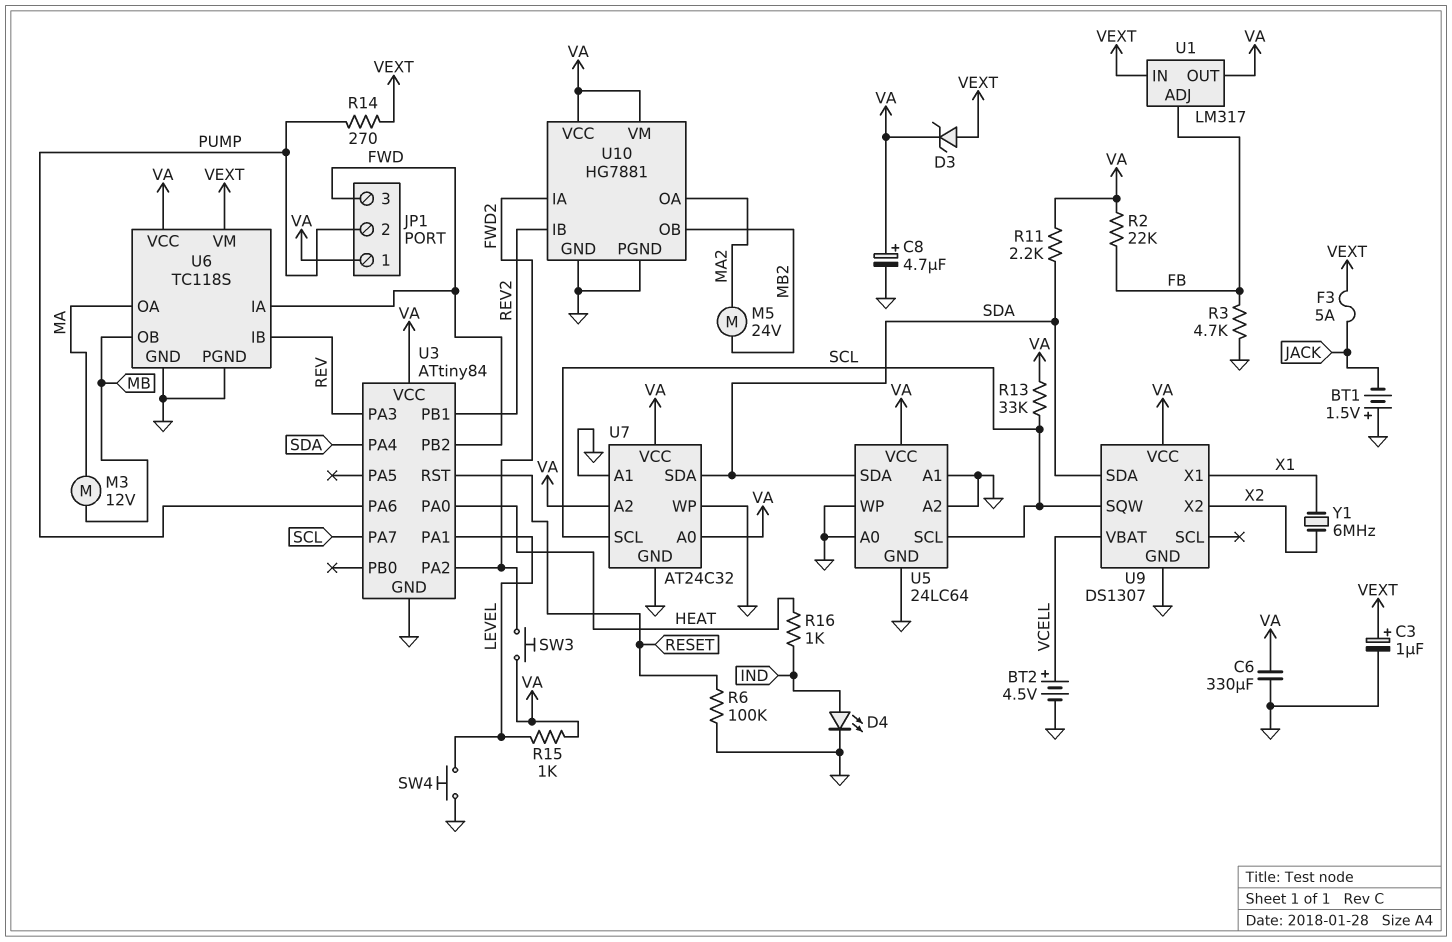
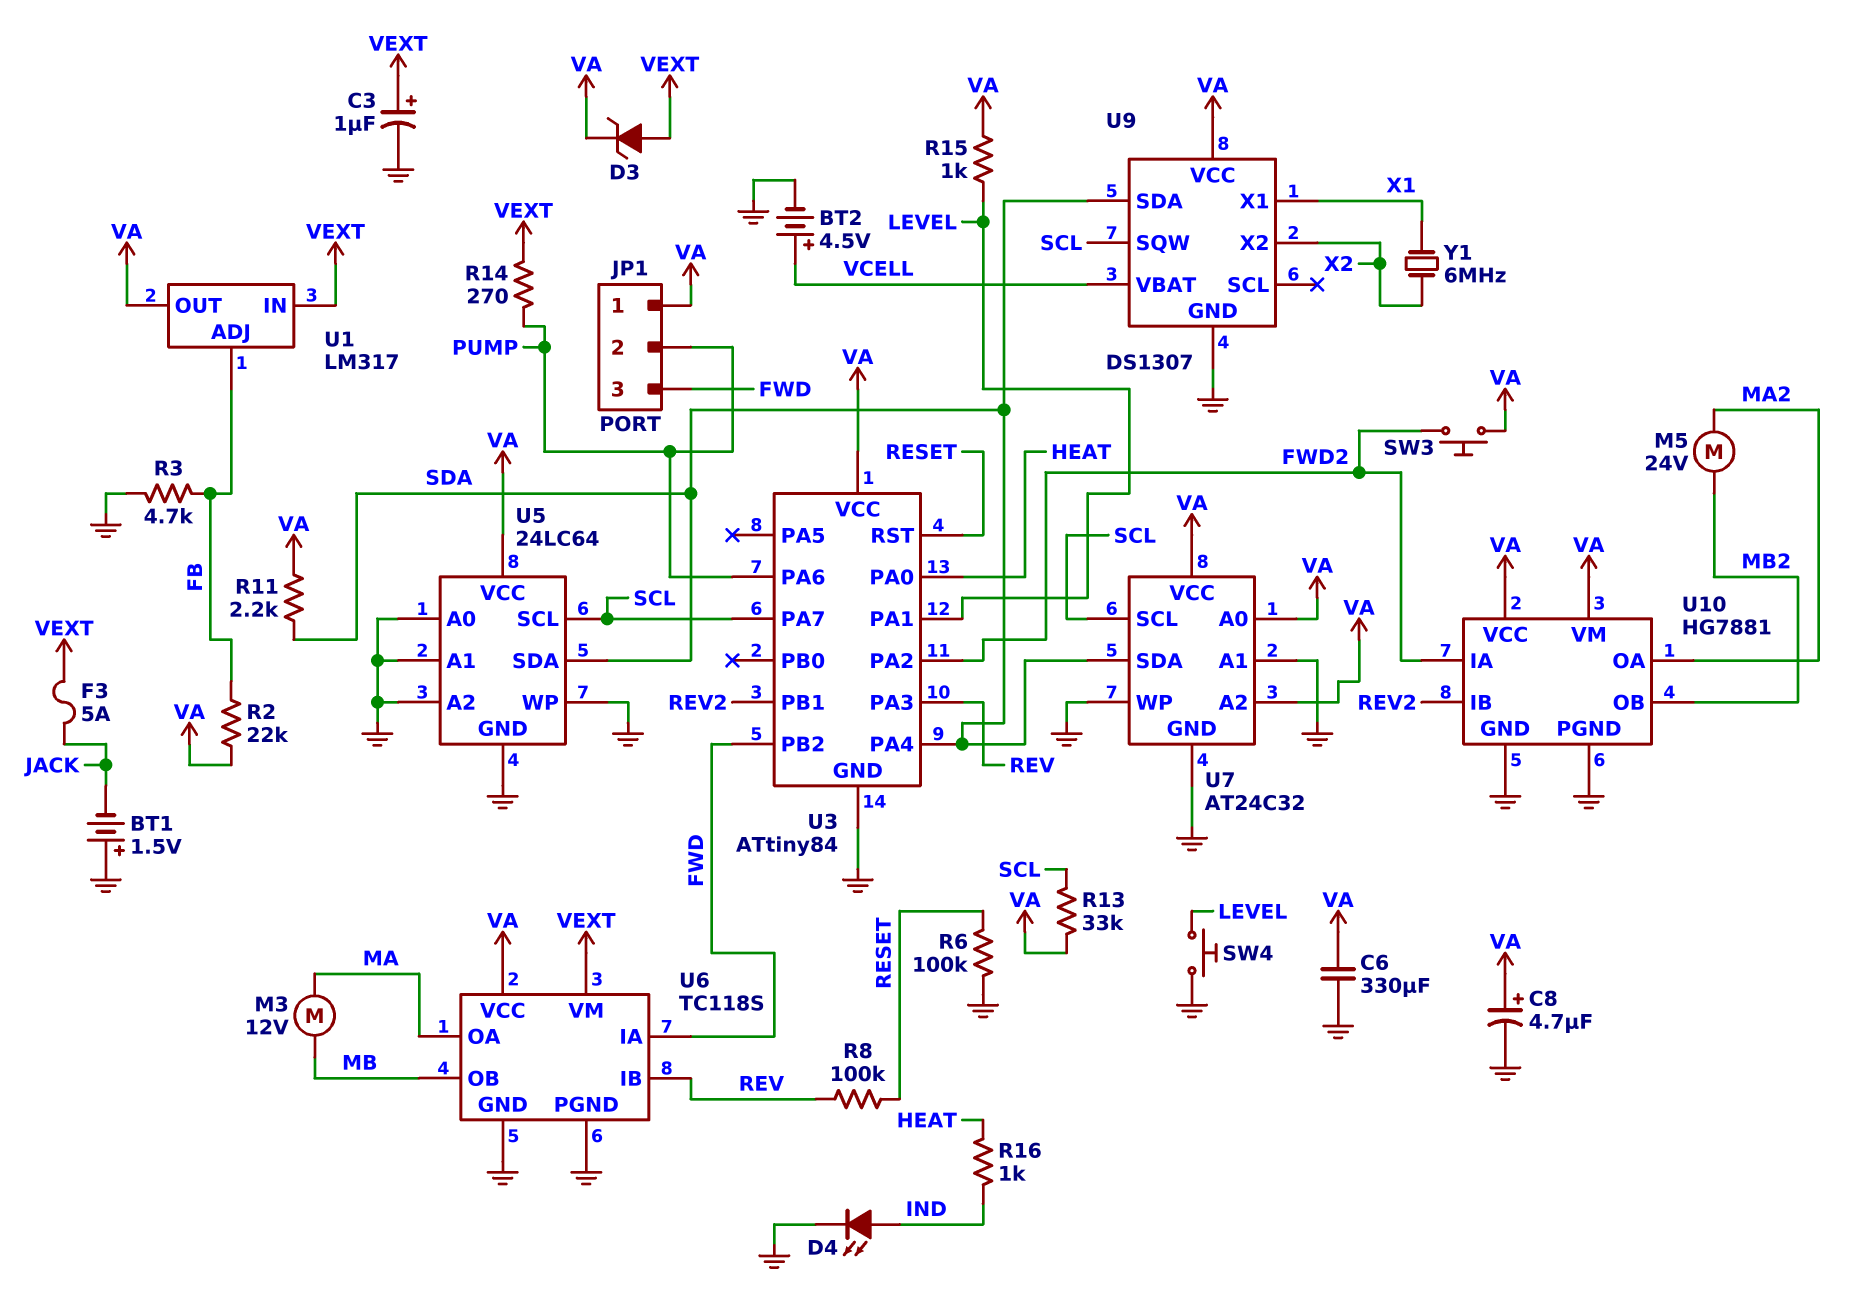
R8: none -> 100k (RESET, REV)

